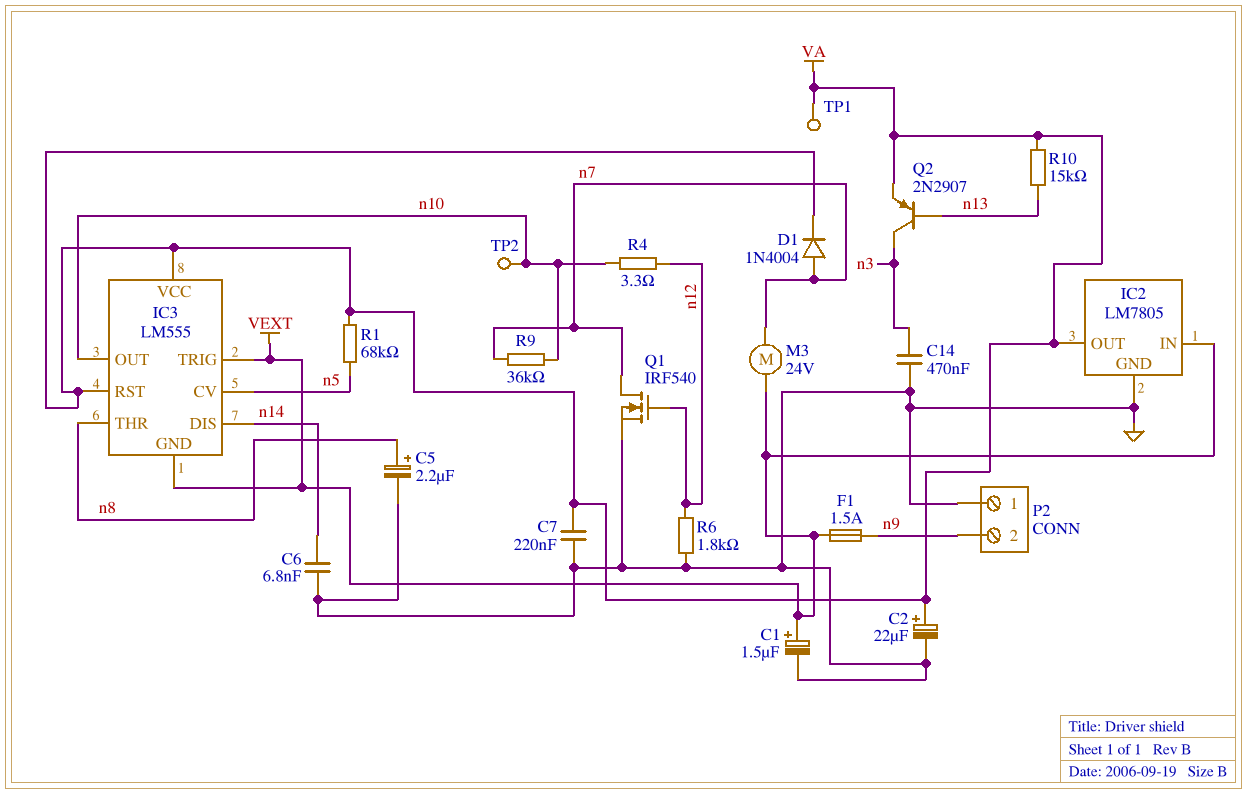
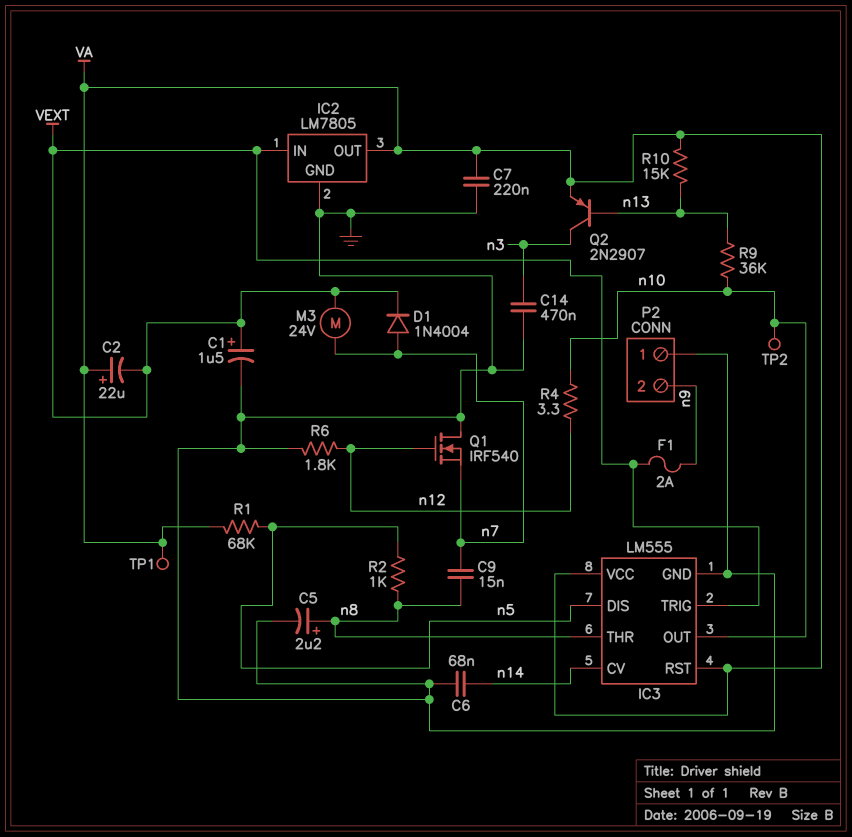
C2: 22uF (plus VA, minus GND) -> 22uF (plus VA, minus VEXT)
C6: 6.8nF (GND, n14) -> 68nF (GND, n14)
C9: none -> 15nF (n7, n8)
D1: diode 1N4004 (A n7, K VA) -> diode 1N4004 (A n7, K VEXT)
F1: 1.5A (VEXT, n9) -> 2A (VEXT, n9)
IC3 pin CV: n5 -> n14
IC3 pin DIS: n14 -> n5
IC3 pin GND: VEXT -> GND
Q1: NMOS IRF540 (G n12, D n7, S GND) -> NMOS IRF540 (G n12, D GND, S n7)
R2: none -> 1k (n5, n8)
R9: 36k (n7, n10) -> 36k (n10, n13)

